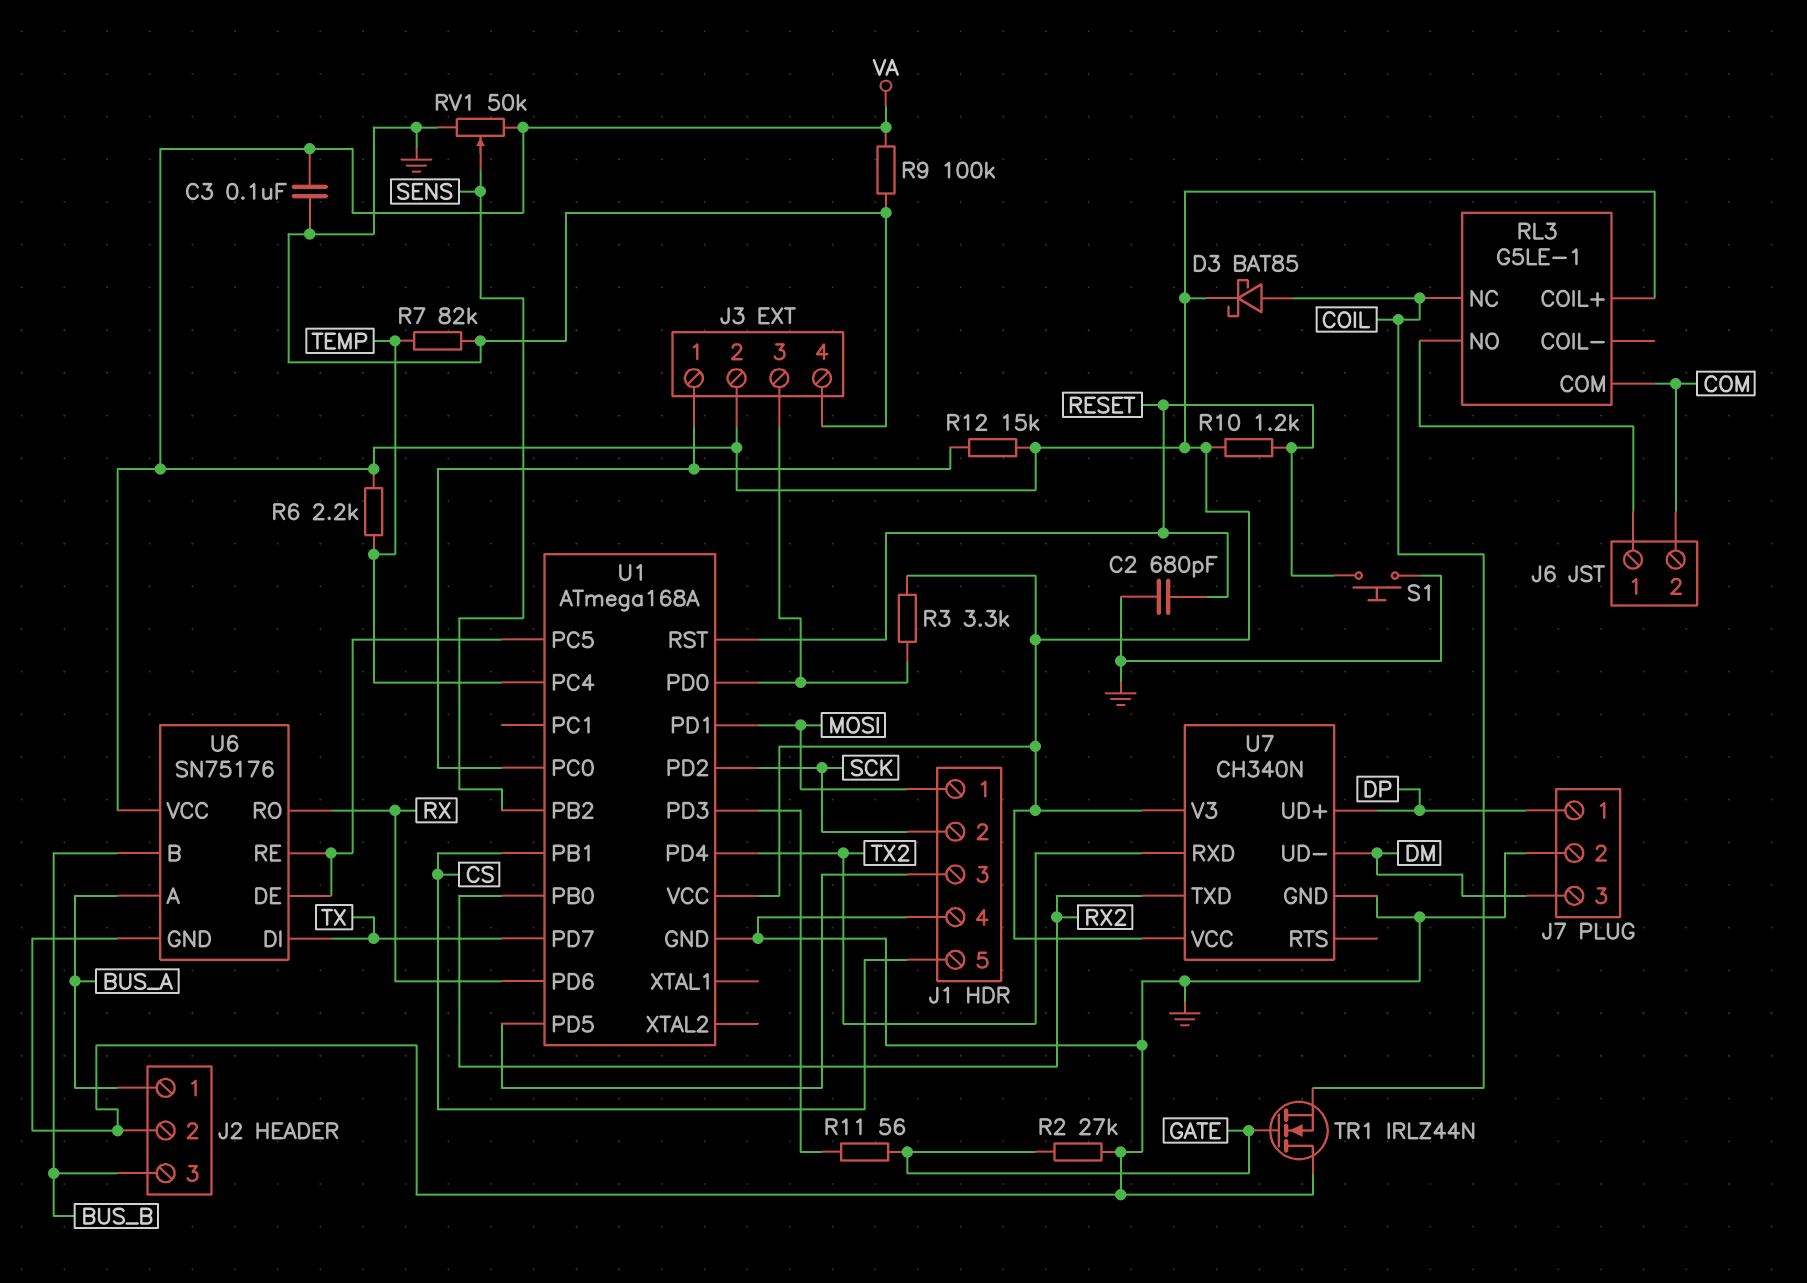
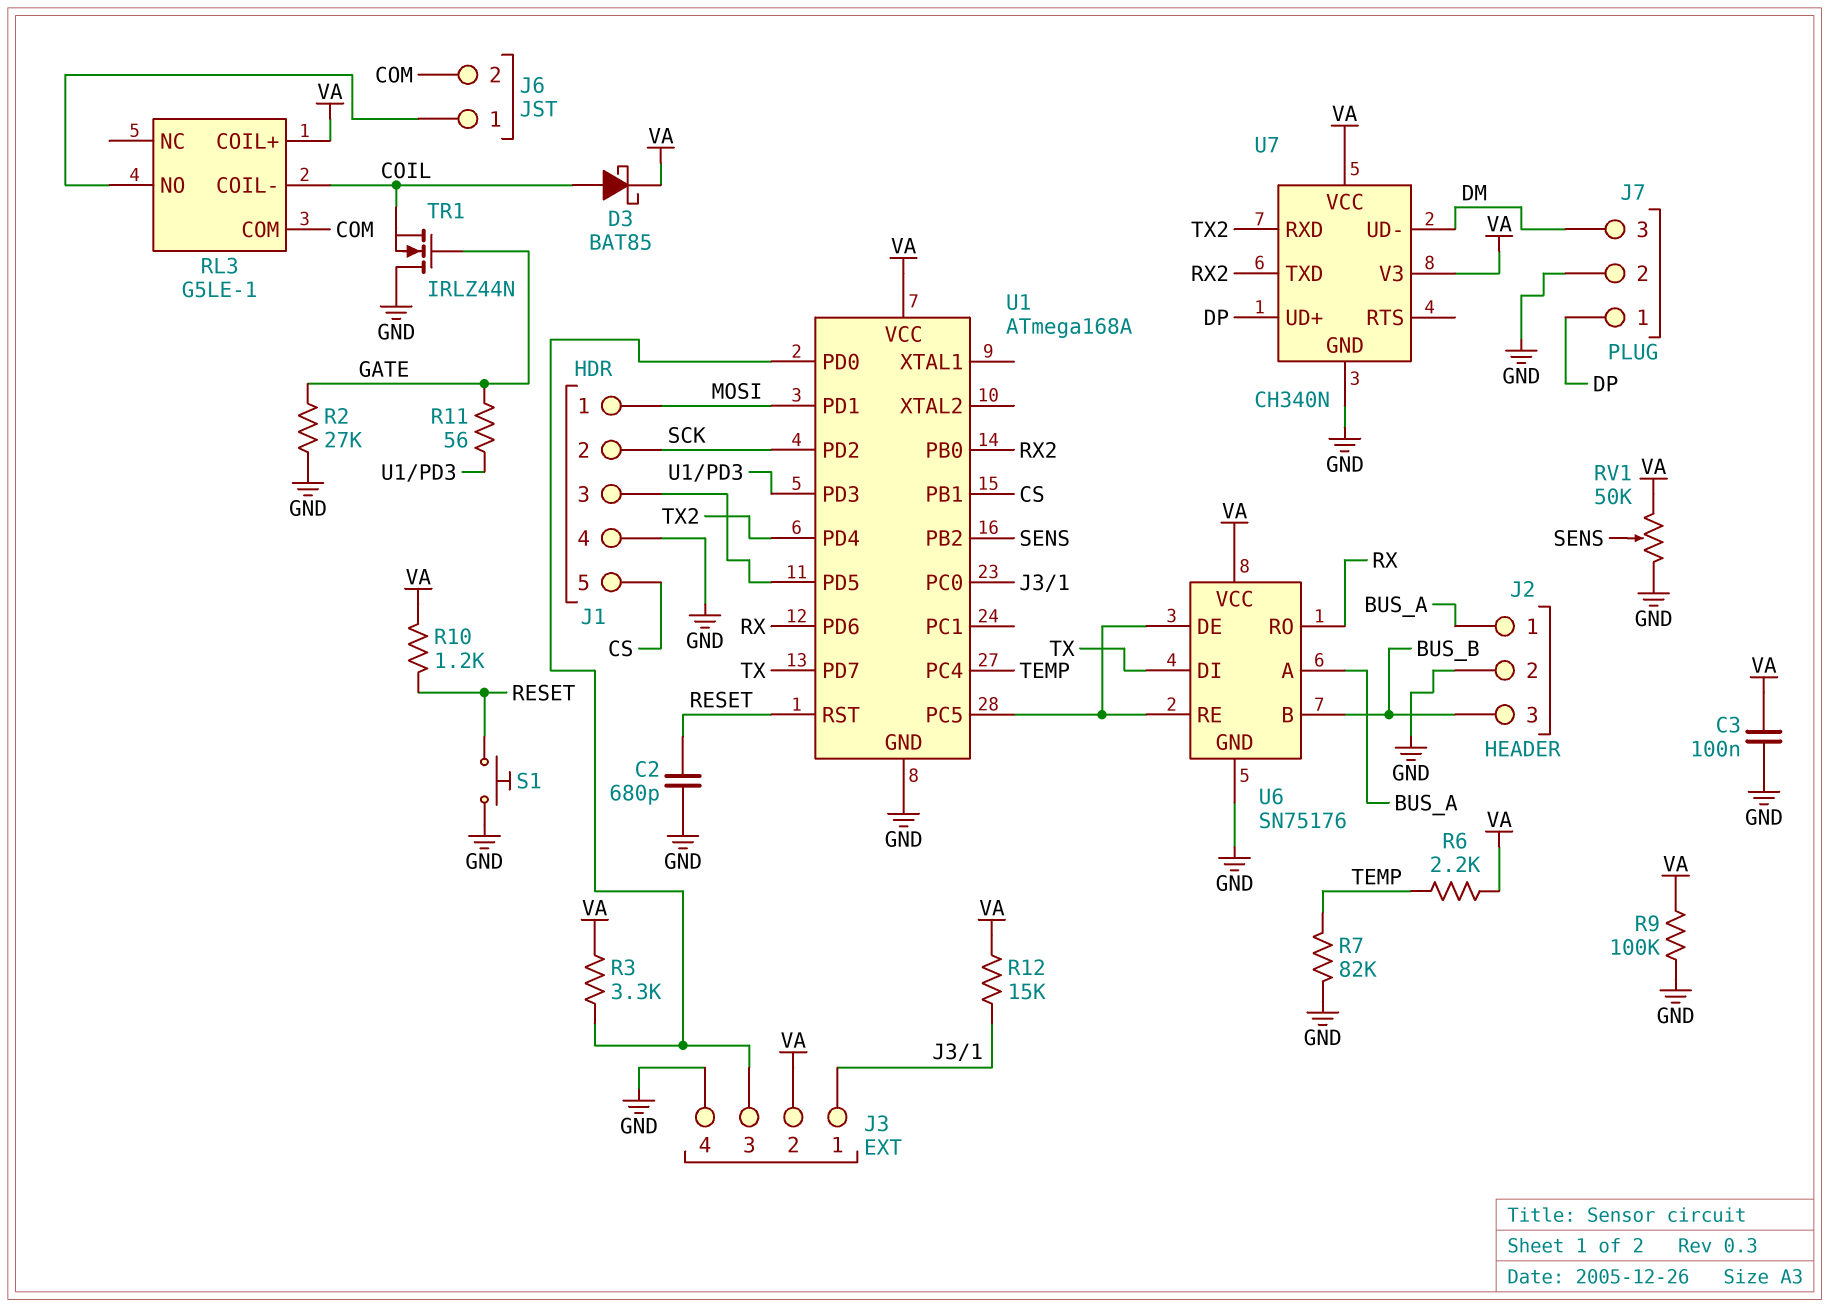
RL3 pin COIL-: none -> COIL
RL3 pin NC: COIL -> none

